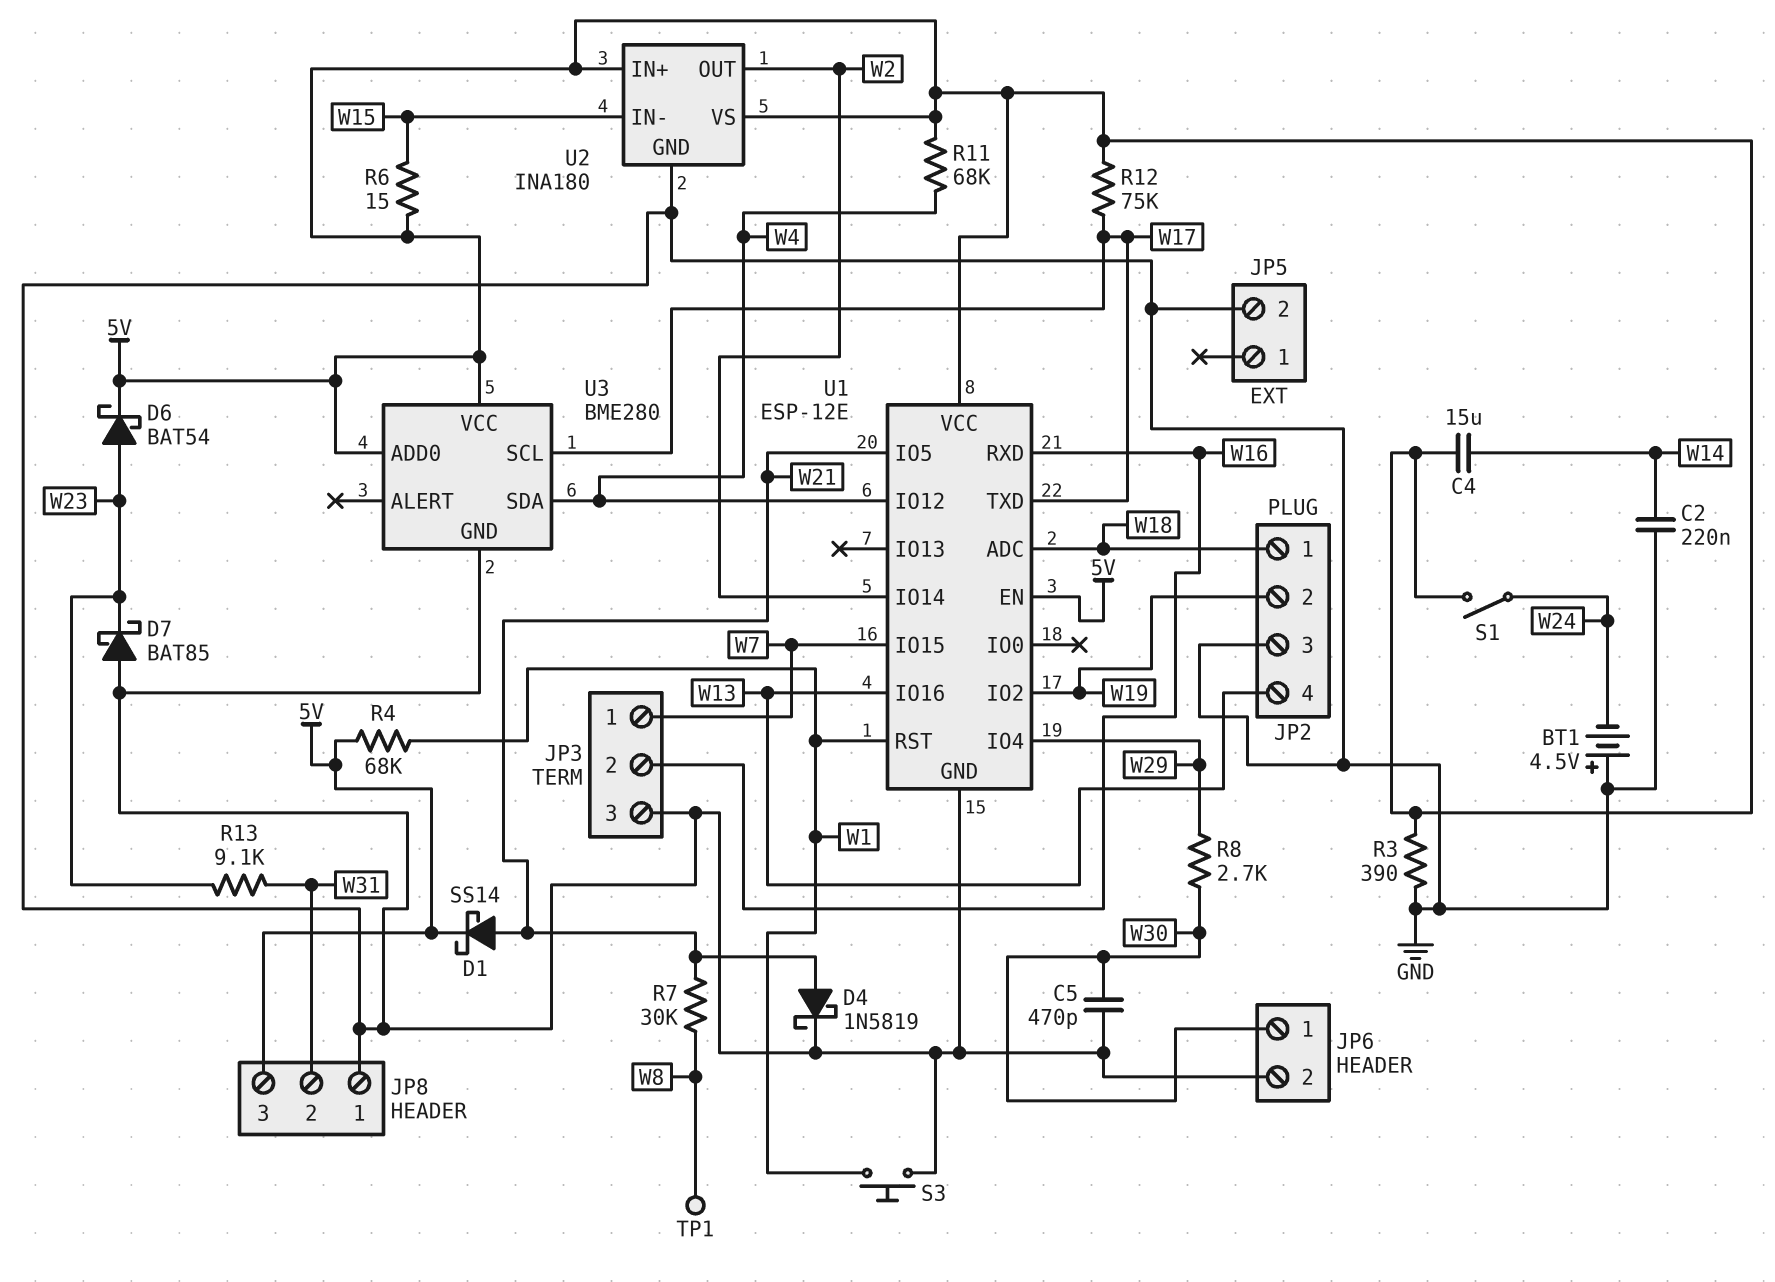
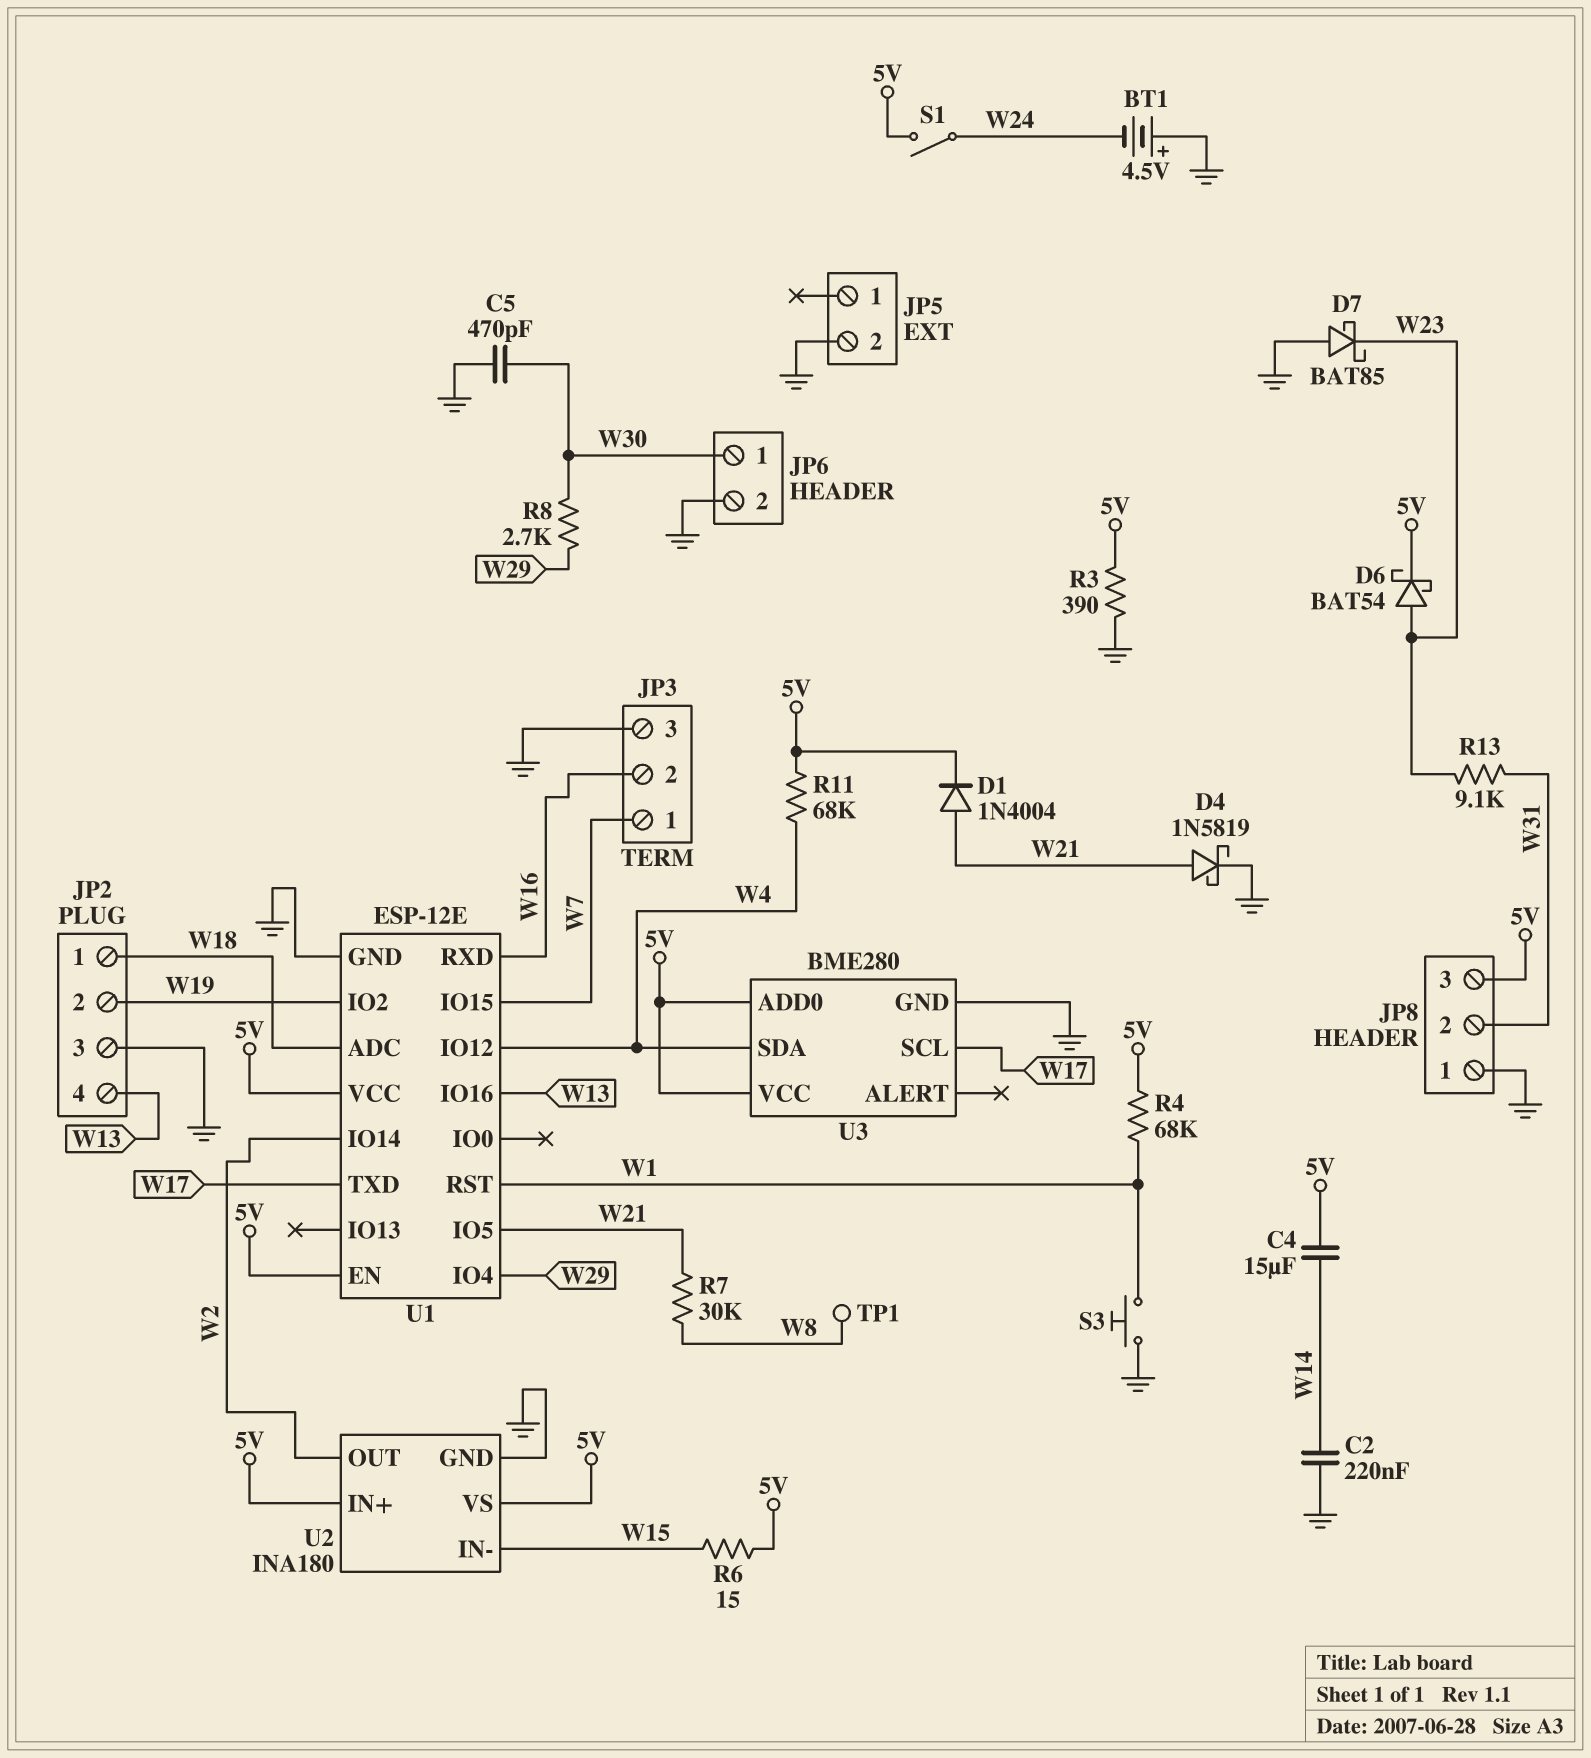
D1: schottky SS14 (A W21, K 5V) -> diode 1N4004 (A W21, K 5V)
R12: 75k (5V, W17) -> none

